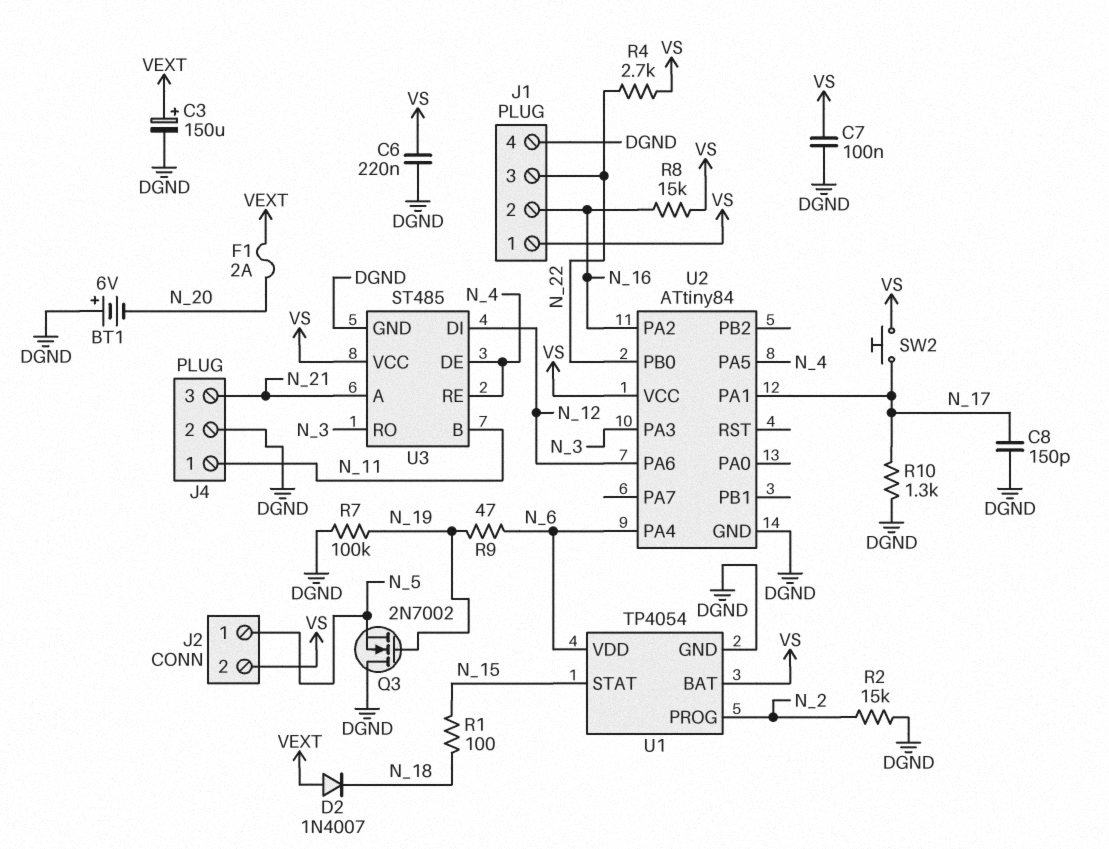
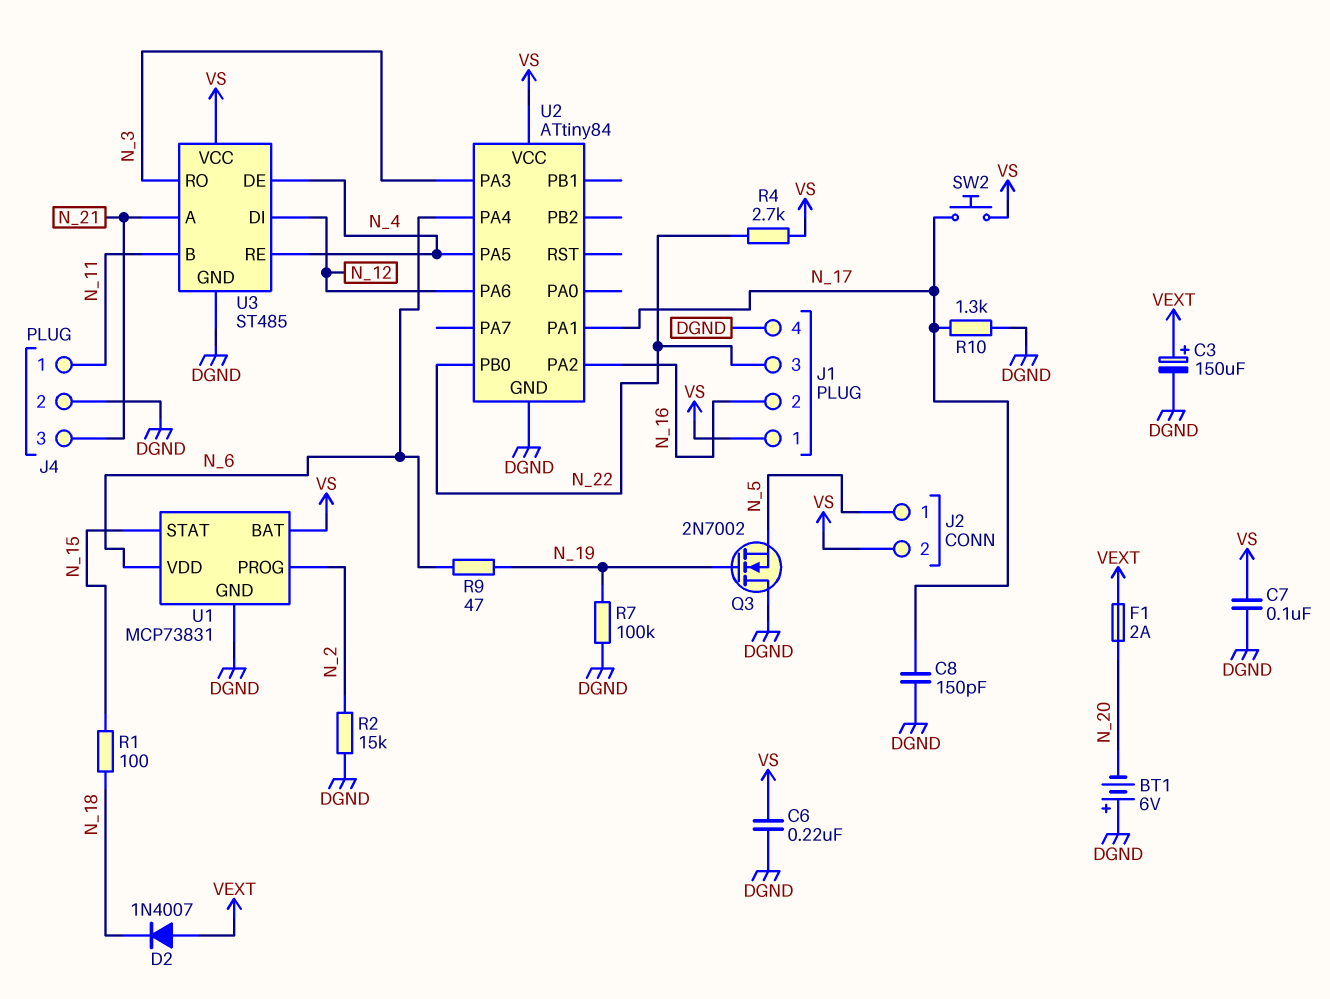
R8: 15k (N_16, VS) -> none
U1: TP4054 -> MCP73831

